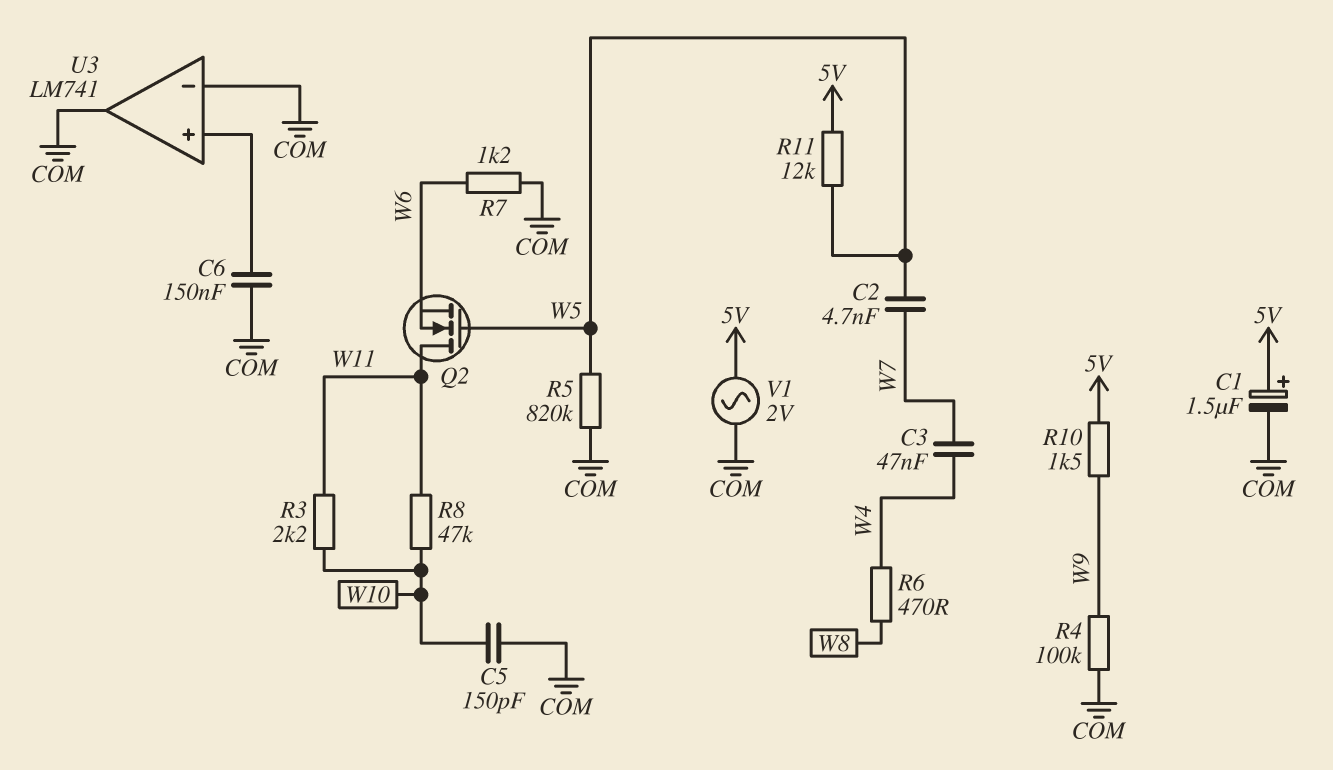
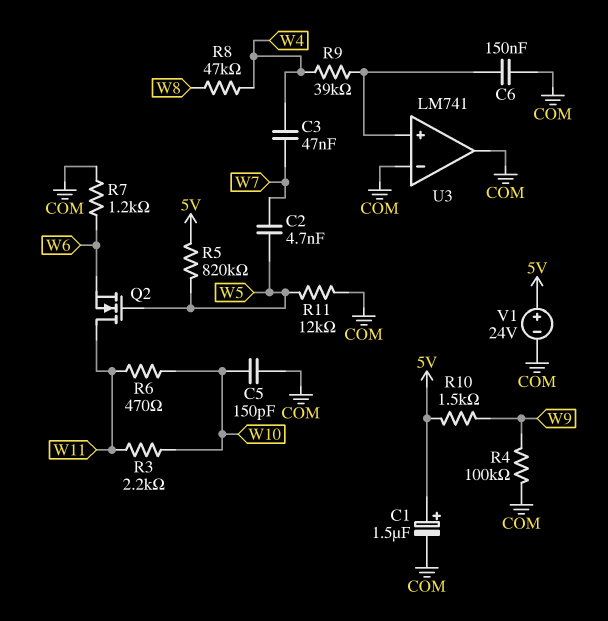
R5: 820k (COM, W5) -> 820k (5V, W5)
R6: 470 (W4, W8) -> 470 (W10, W11)
R8: 47k (W10, W11) -> 47k (W4, W8)
R9: none -> 39k (U3/in+, W4)
R11: 12k (5V, W5) -> 12k (COM, W5)
V1: AC 2V (5V, COM) -> 24V (plus 5V, minus COM)

